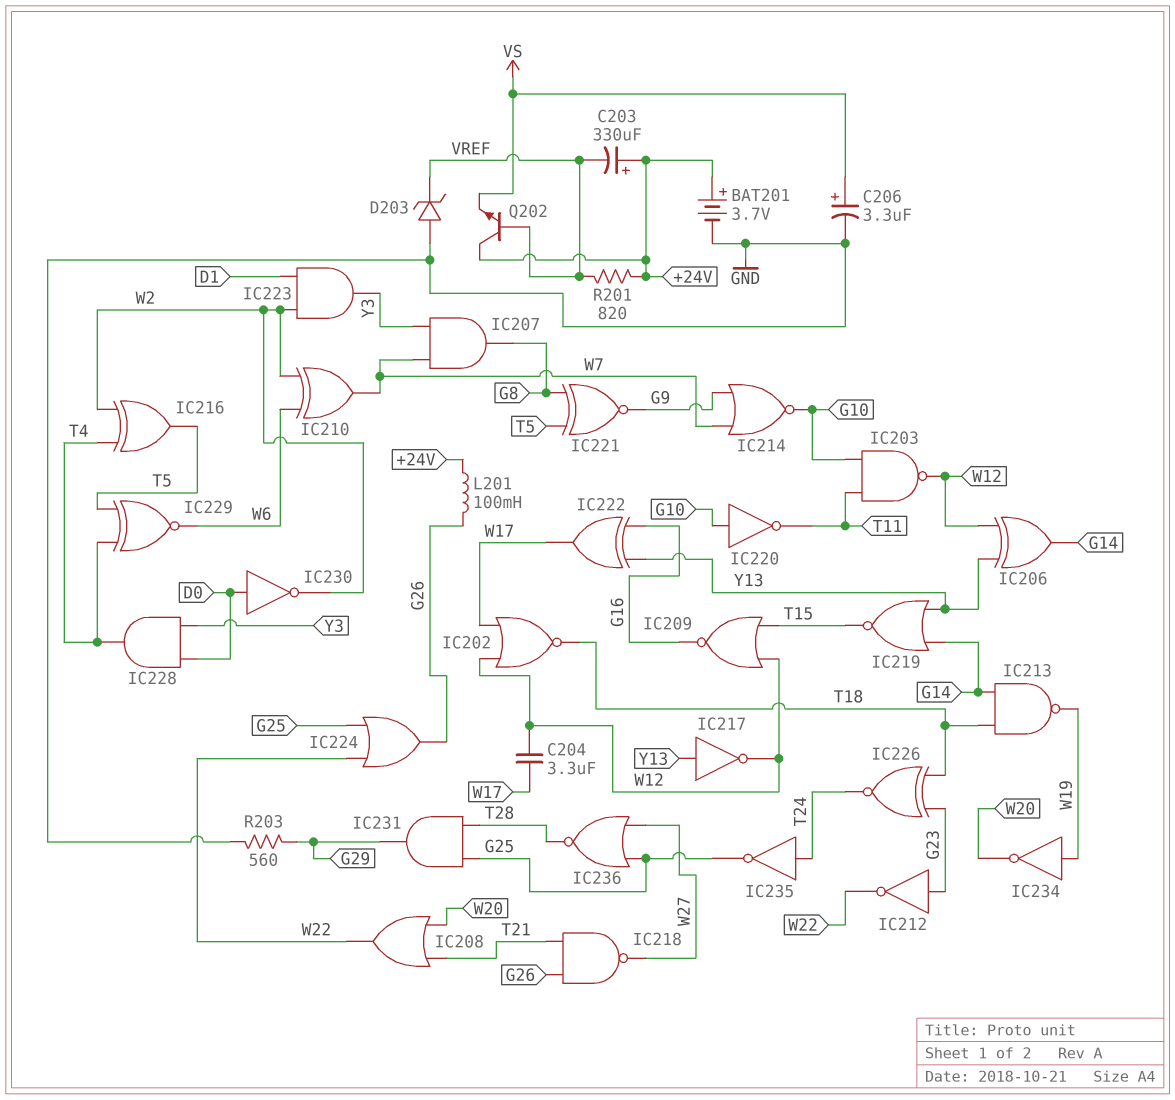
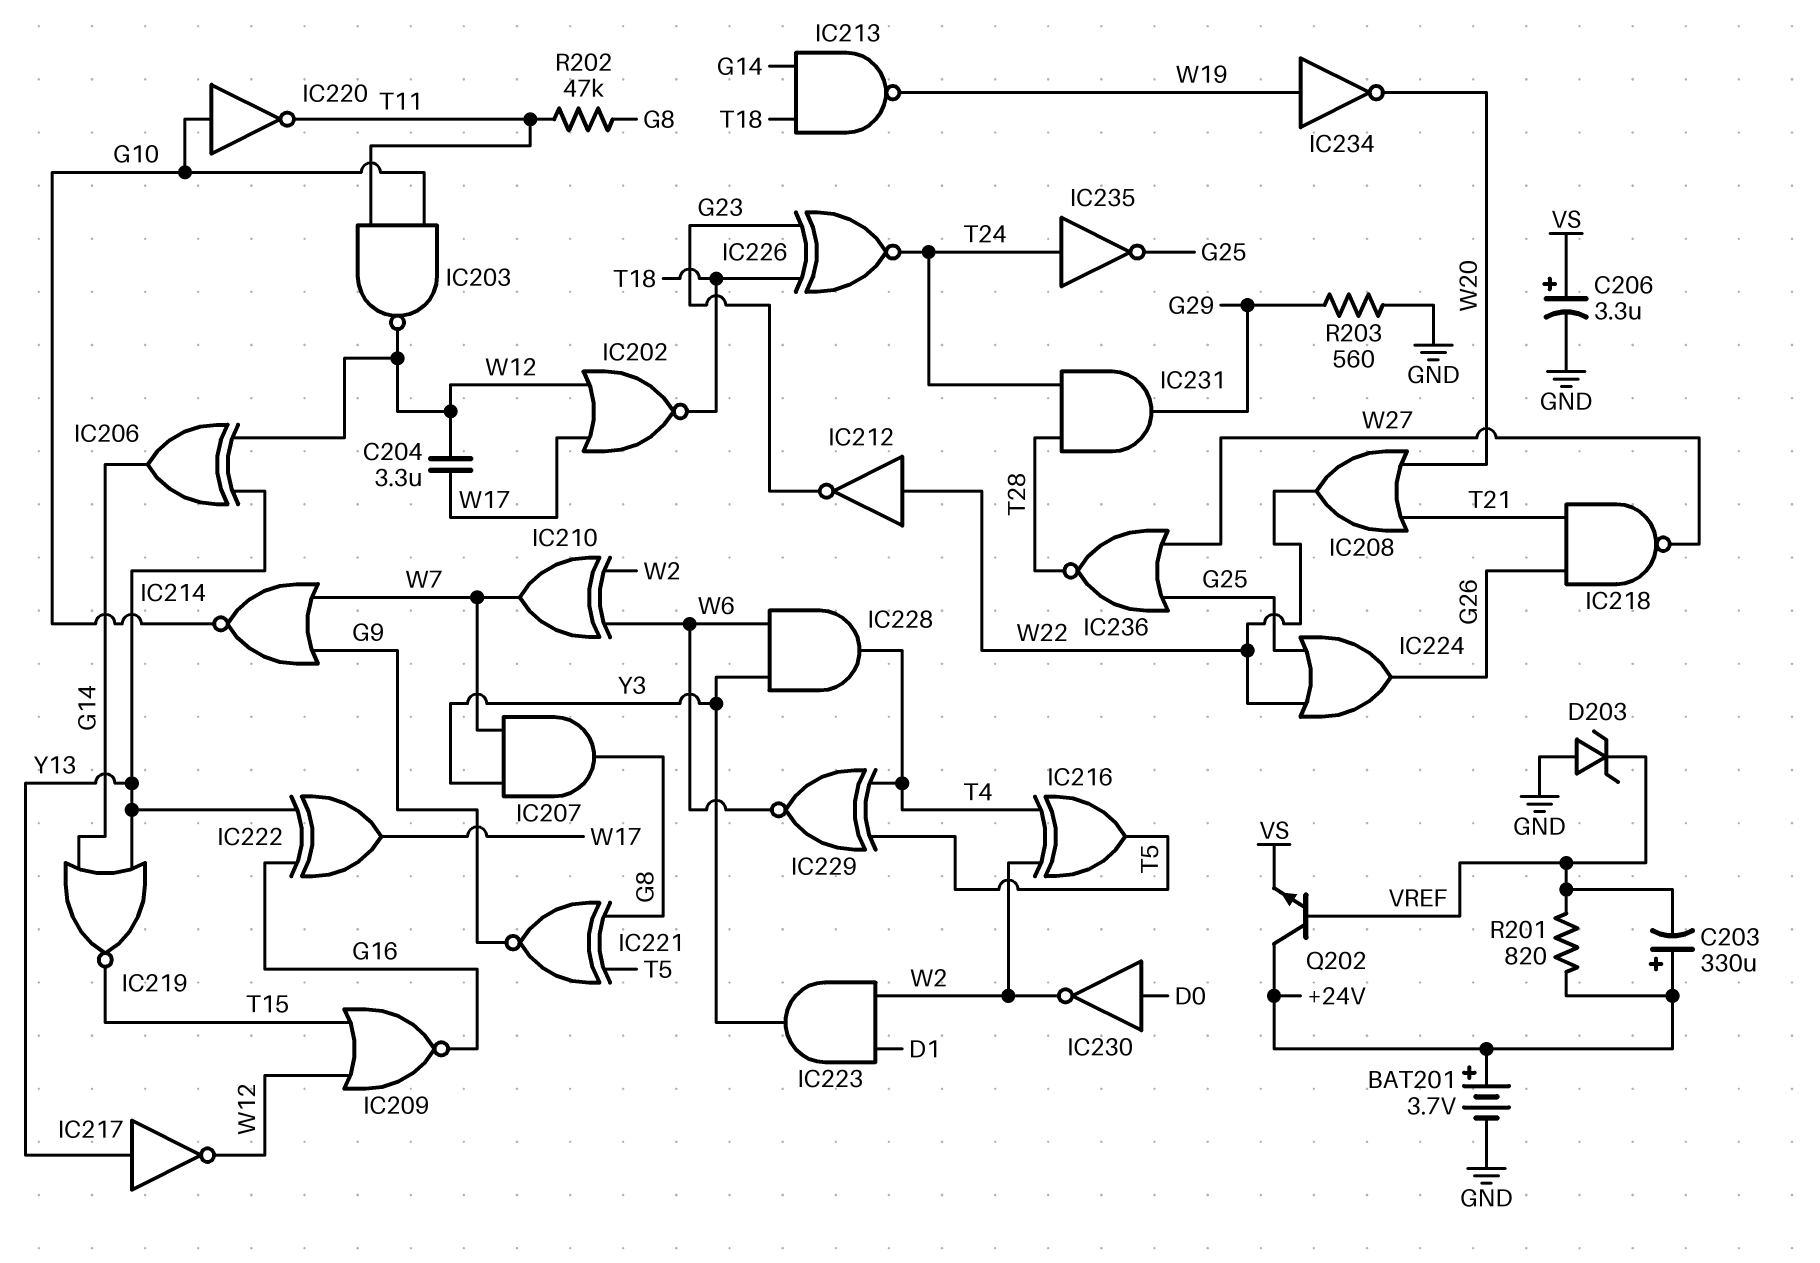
IC212: NOT (in G23, out W22) -> NOT (in W22, out G23)
IC228: AND (in D0, in Y3, out T4) -> AND (in W6, in Y3, out T4)
IC231: AND (in G25, in T28, out G29) -> AND (in T24, in T28, out G29)
L201: 100mH (+24V, G26) -> none
R202: none -> 47k (G8, T11)

